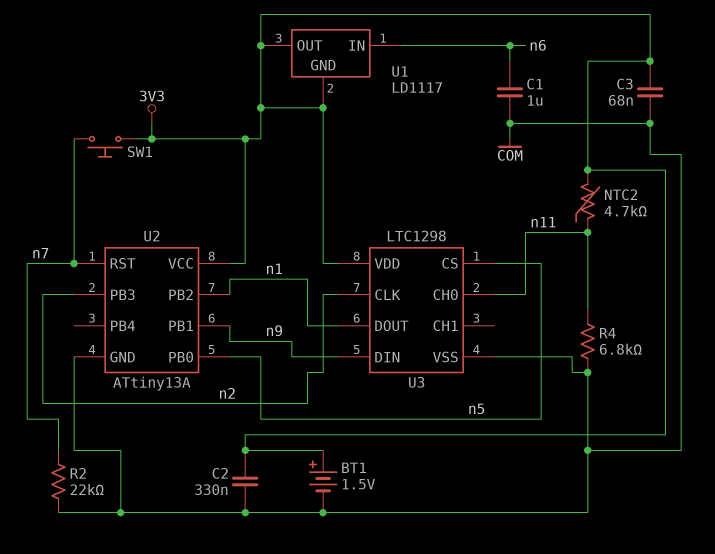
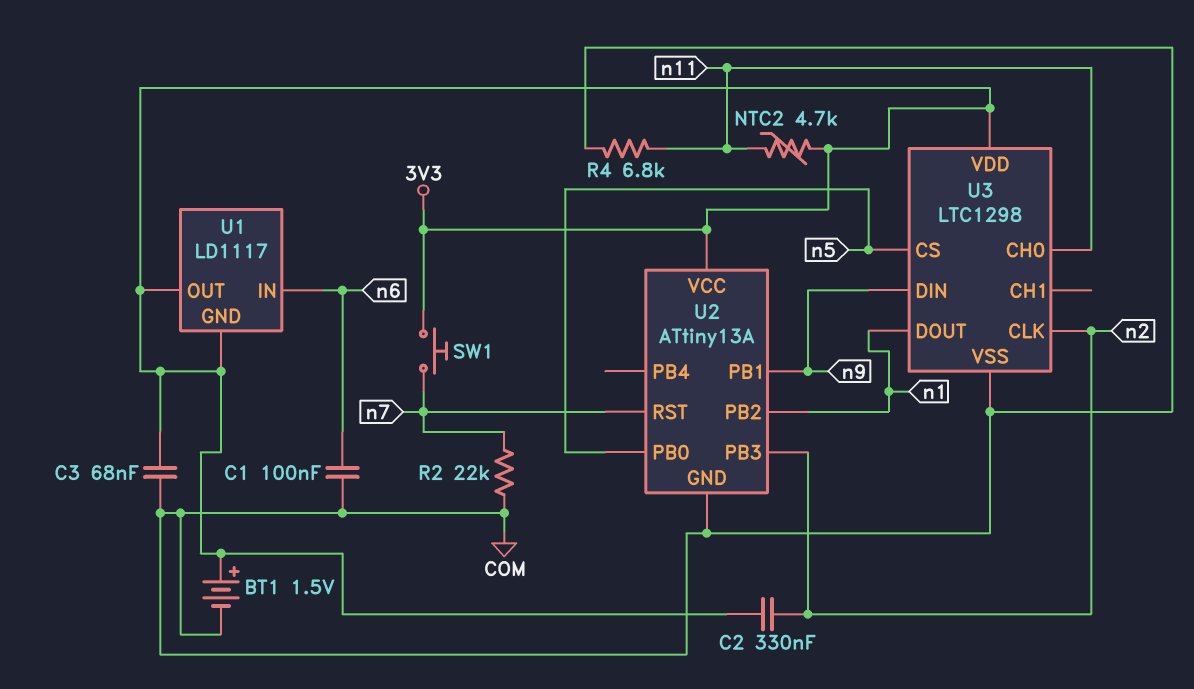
C1: 1uF (COM, n6) -> 100nF (COM, n6)
C2: 330nF (3V3, COM) -> 330nF (3V3, n2)

